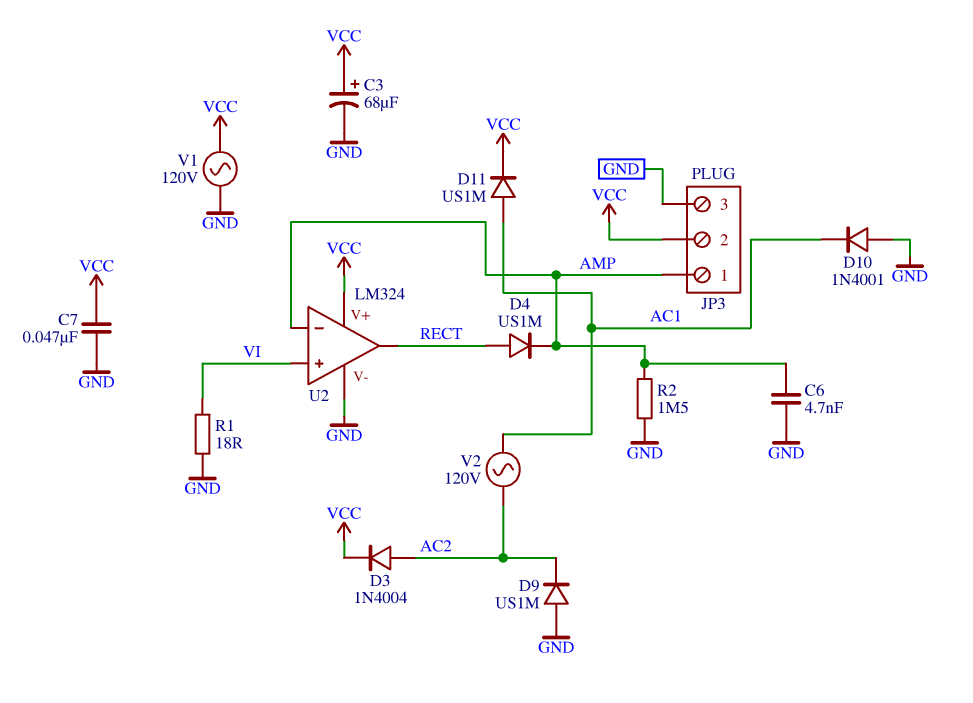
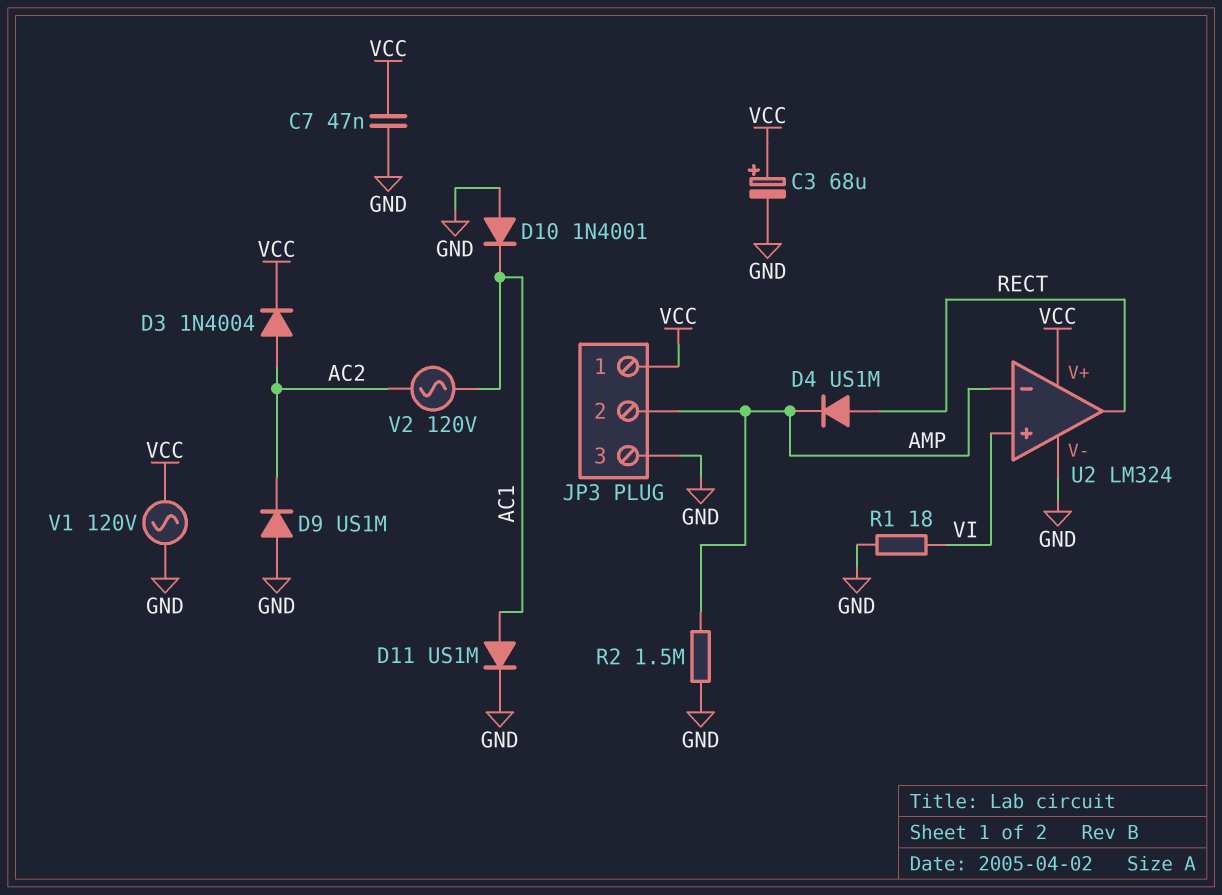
C6: 4.7nF (AMP, GND) -> none
D11: diode US1M (A AC1, K VCC) -> diode US1M (A AC1, K GND)
JP3 pin 1: AMP -> VCC
JP3 pin 2: VCC -> AMP

